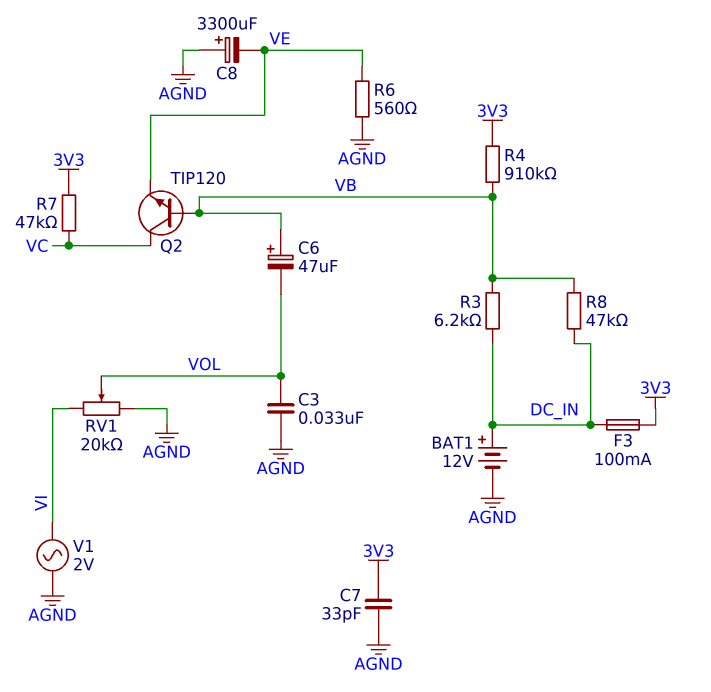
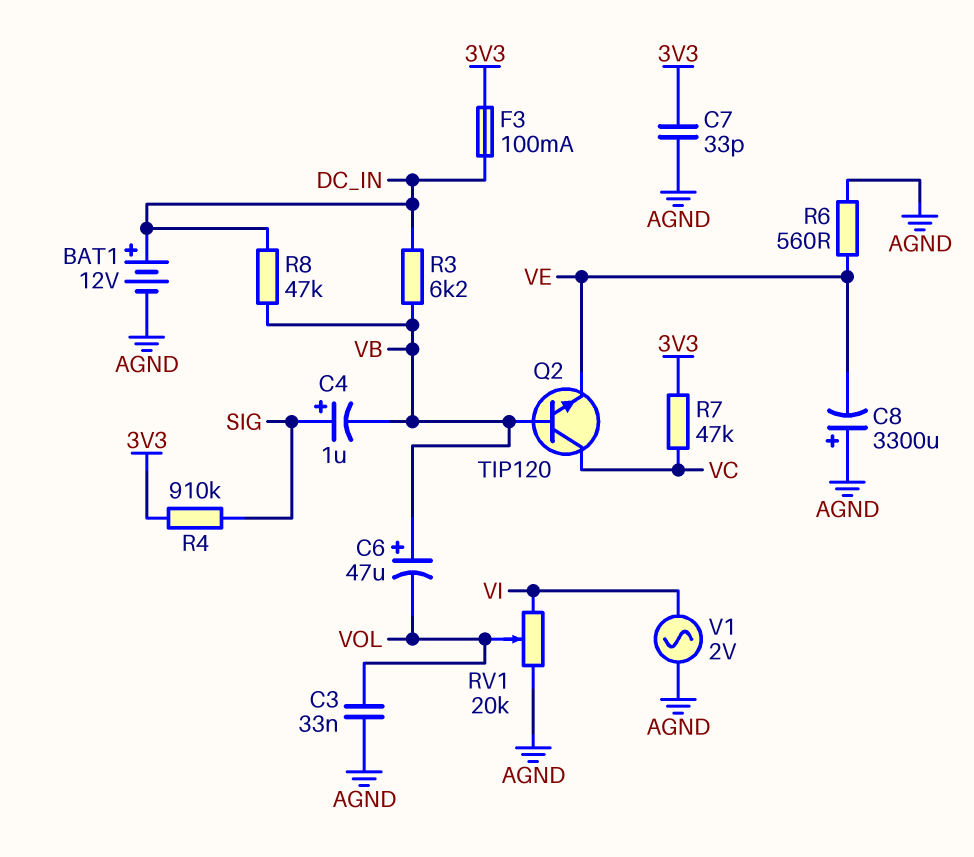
C4: none -> 1uF (plus SIG, minus VB)
R4: 910k (3V3, VB) -> 910k (3V3, SIG)

